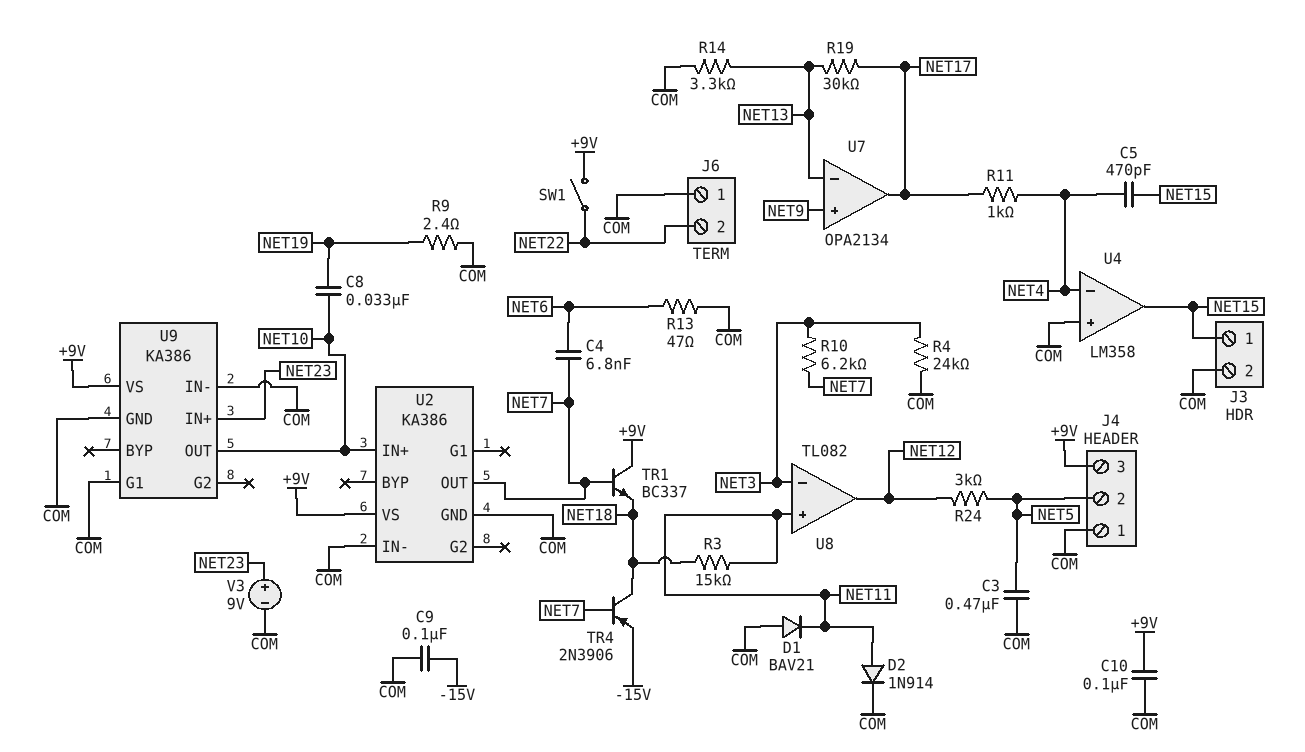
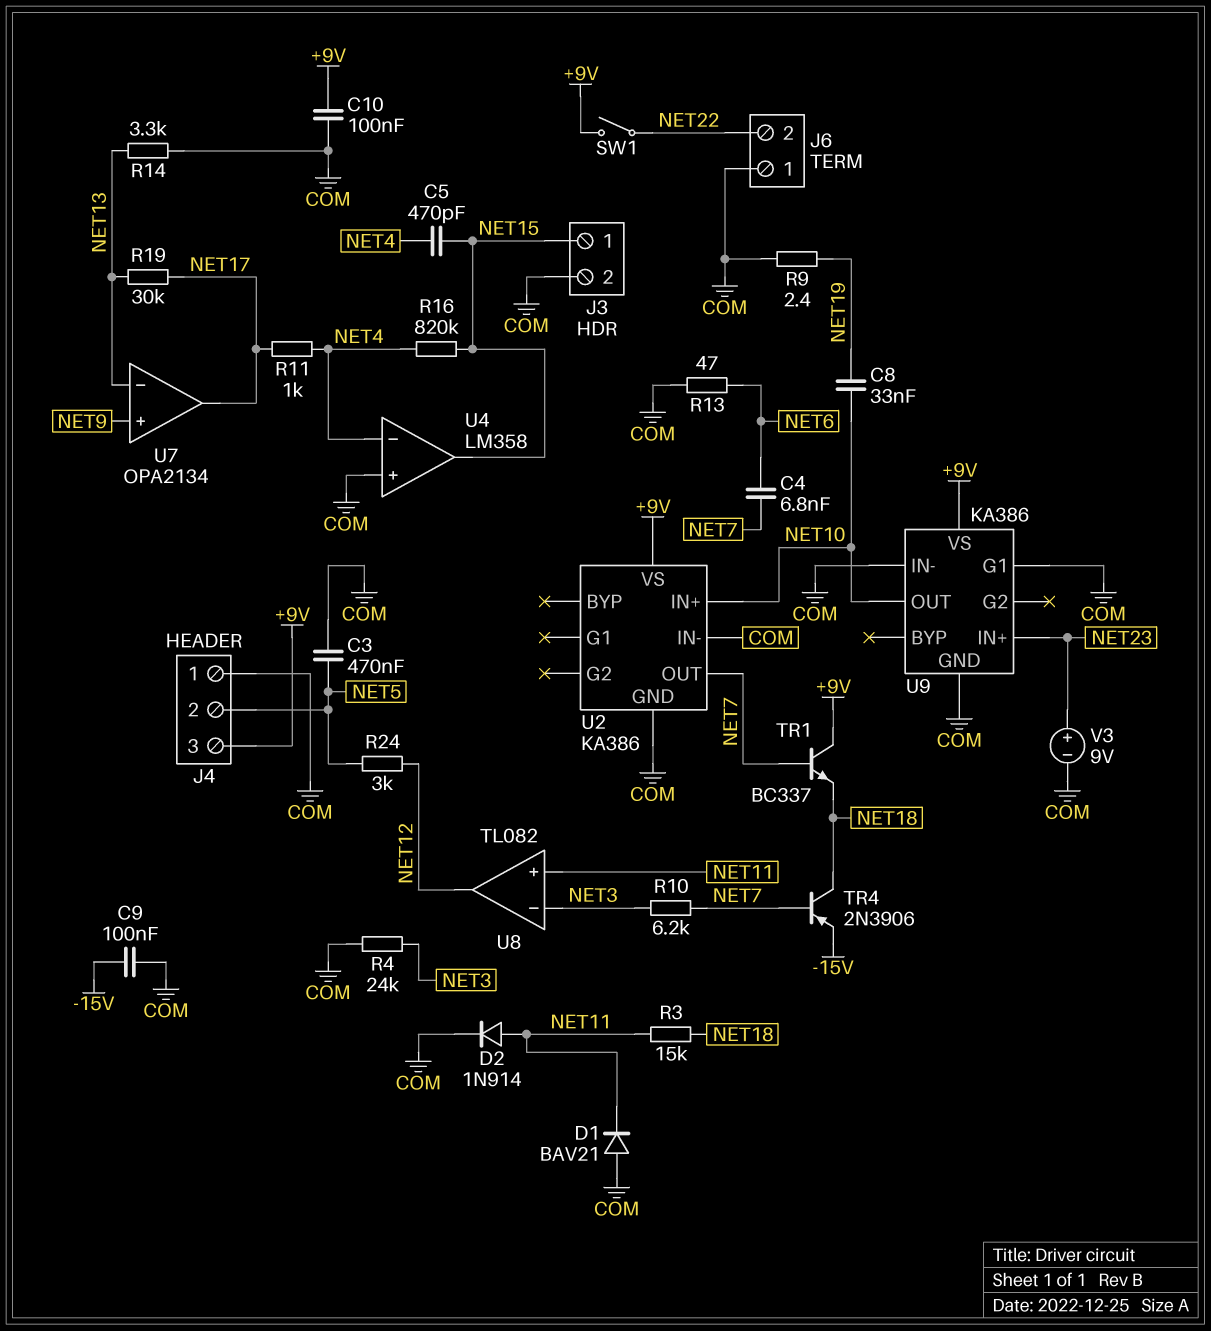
R16: none -> 820k (NET4, NET15)

